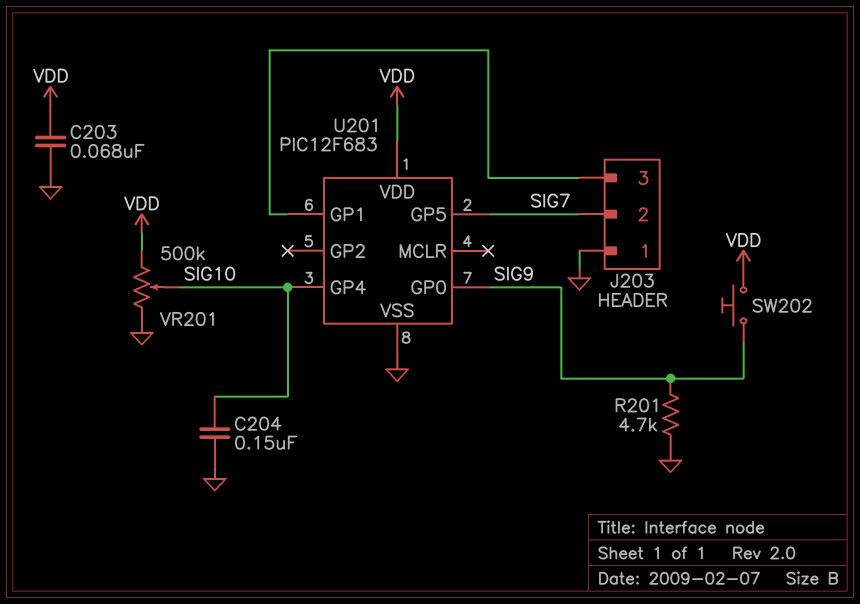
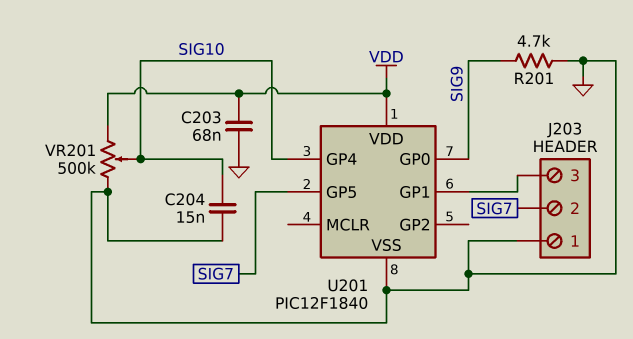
C204: 150nF (GND, SIG10) -> 15nF (GND, SIG10)
SW202: button (SIG9, VDD) -> none
U201: PIC12F683 -> PIC12F1840

